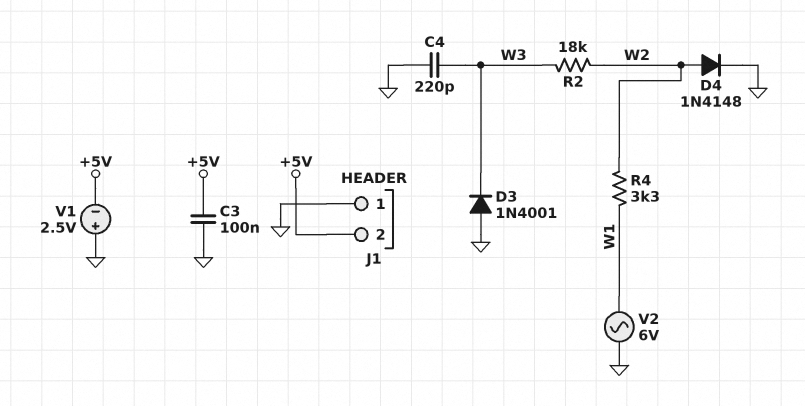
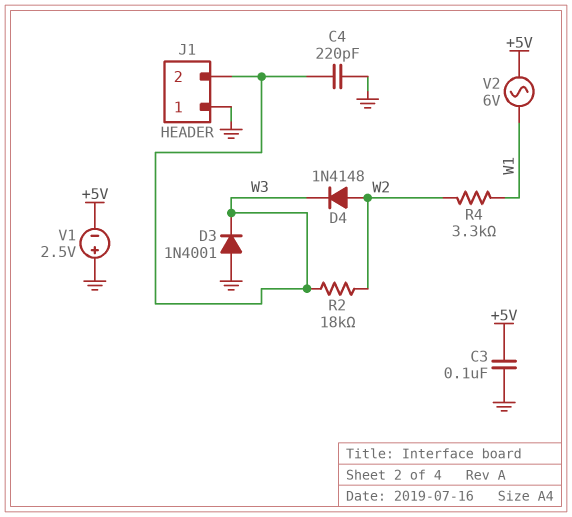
D4: diode 1N4148 (A W2, K GND) -> diode 1N4148 (A W2, K W3)
J1 pin 2: +5V -> W3
V2: AC 6V (GND, W1) -> AC 6V (+5V, W1)

